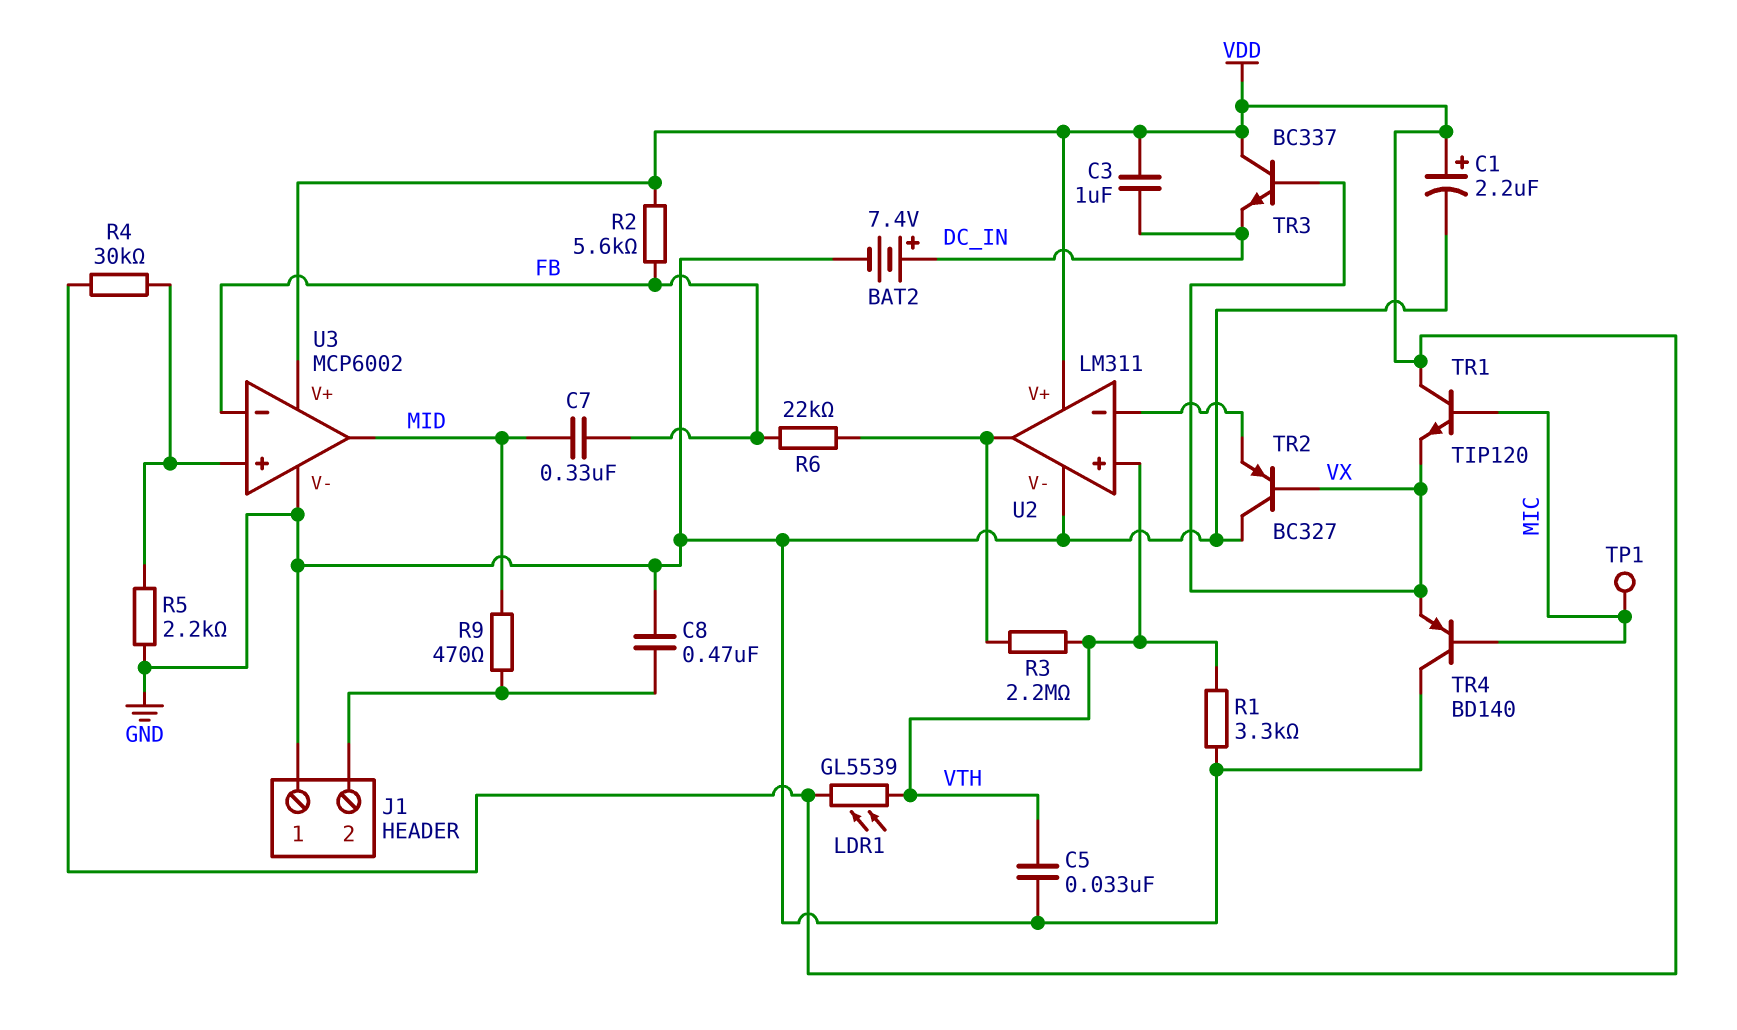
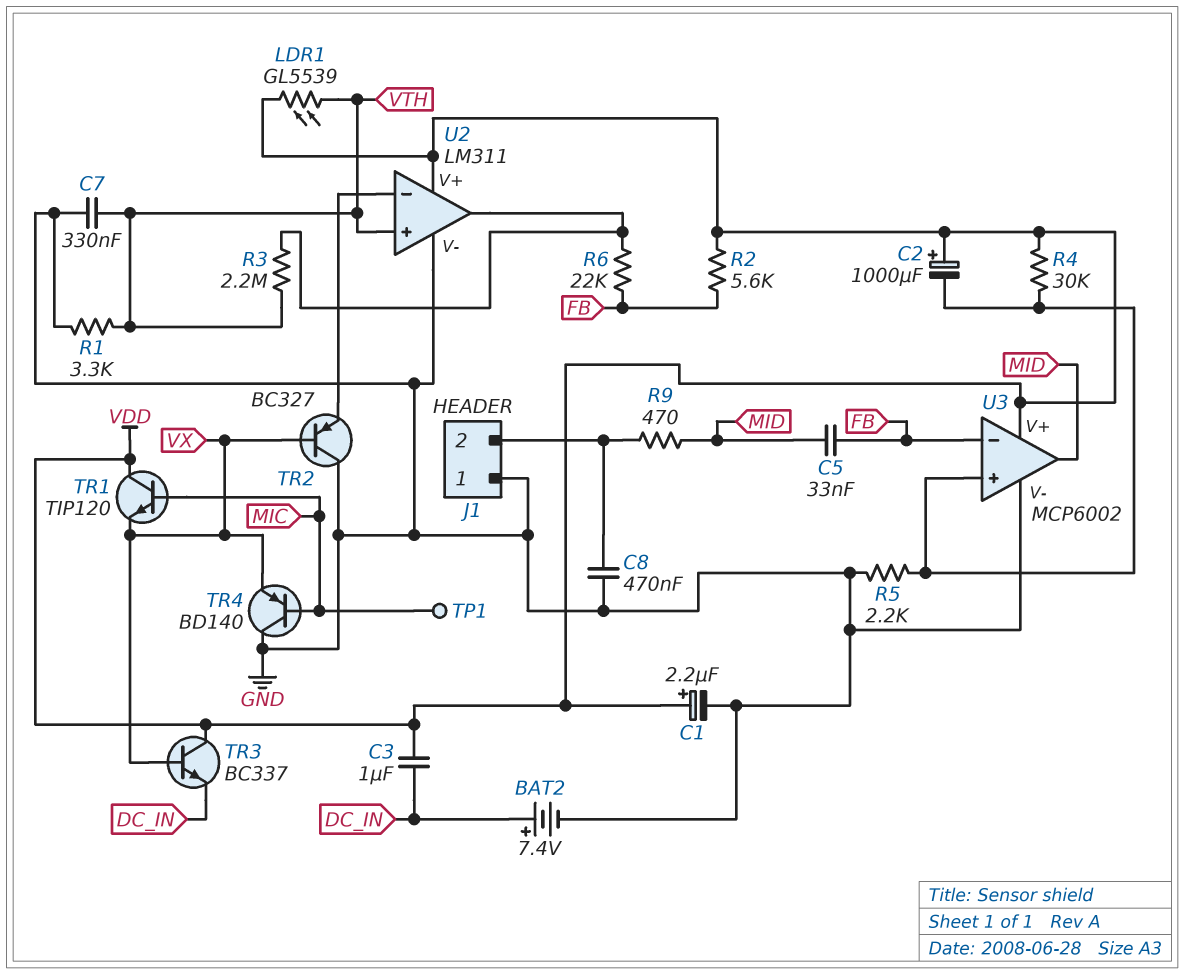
C2: none -> 1000uF (plus VDD, minus U3/in+)
C5: 33nF (GND, VTH) -> 33nF (FB, MID)
C7: 330nF (FB, MID) -> 330nF (GND, VTH)

